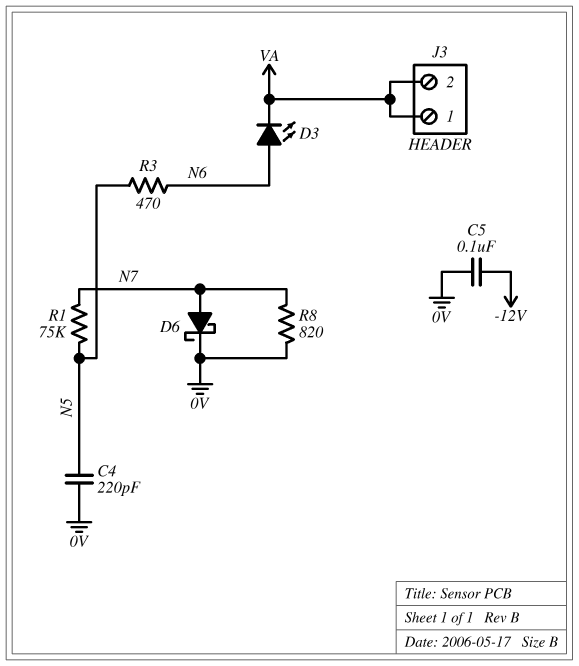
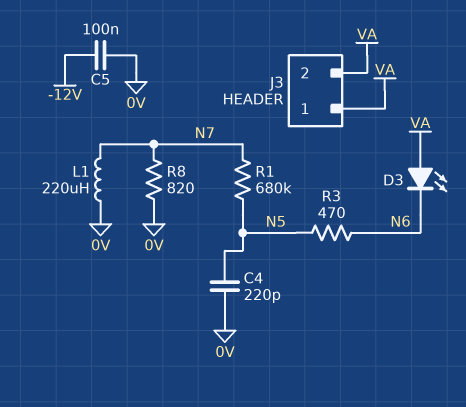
D3: LED (A N6, K VA) -> LED (A VA, K N6)
D6: schottky (A N7, K 0V) -> none
L1: none -> 220uH (0V, N7)
R1: 75k (N5, N7) -> 680k (N5, N7)

